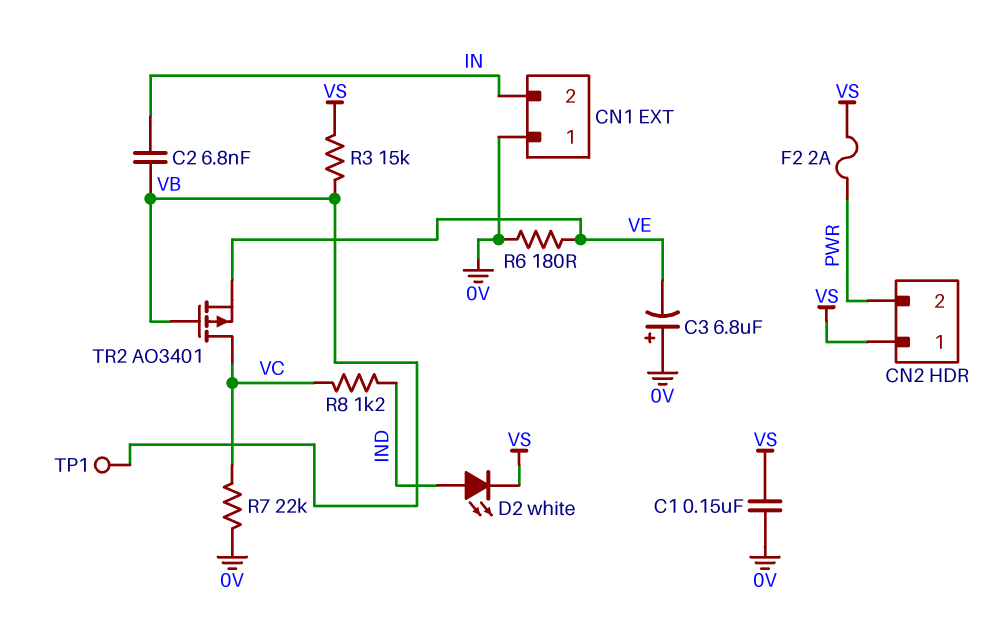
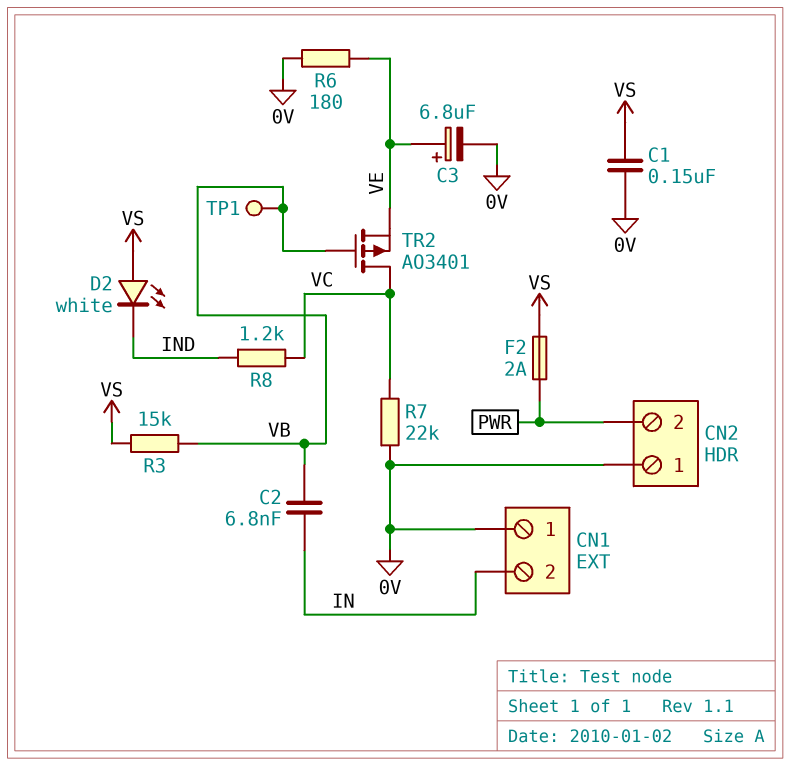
C3: 6.8uF (plus 0V, minus VE) -> 6.8uF (plus VE, minus 0V)
CN2 pin 1: VS -> 0V
D2: LED white (A IND, K VS) -> LED white (A VS, K IND)

